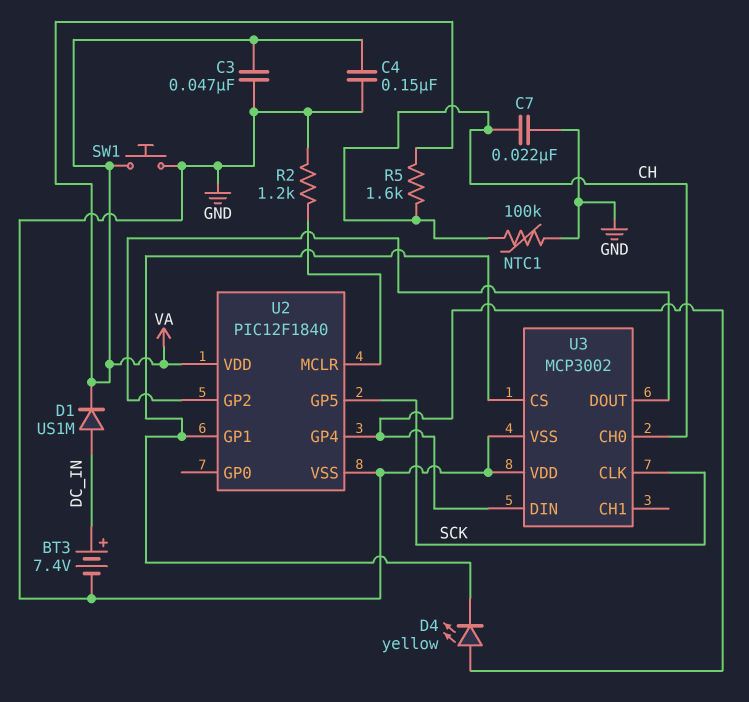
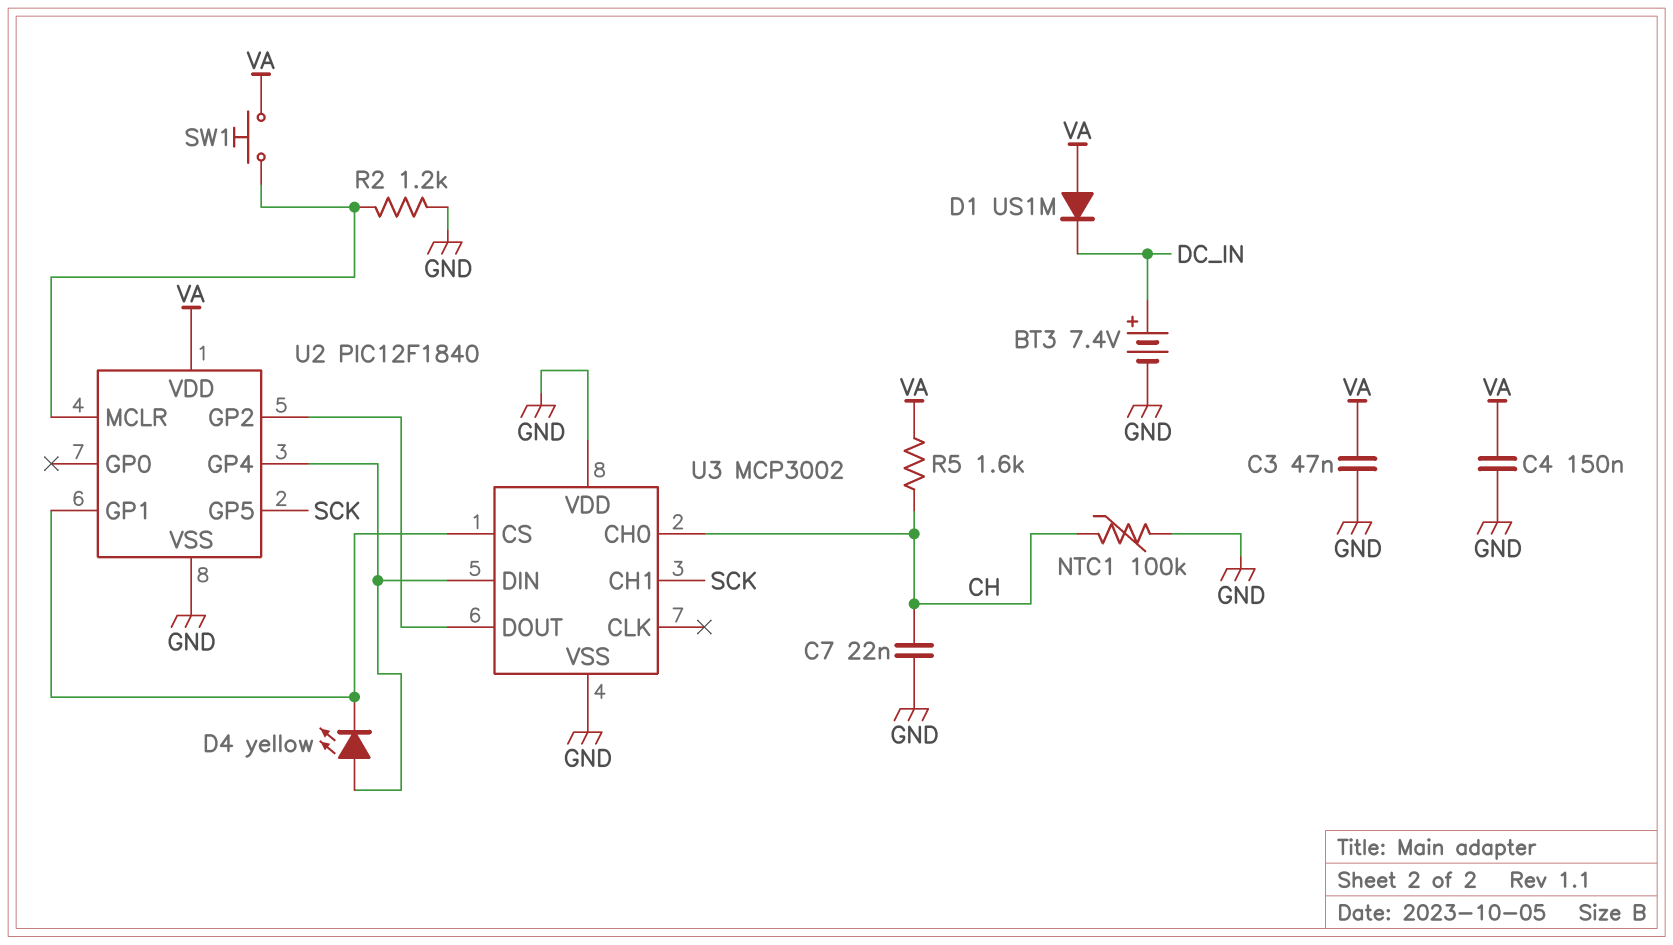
D1: diode US1M (A DC_IN, K VA) -> diode US1M (A VA, K DC_IN)
SW1: button (GND, VA) -> button (U2/MCLR, VA)
U3 pin CH1: none -> SCK
U3 pin CLK: SCK -> none

